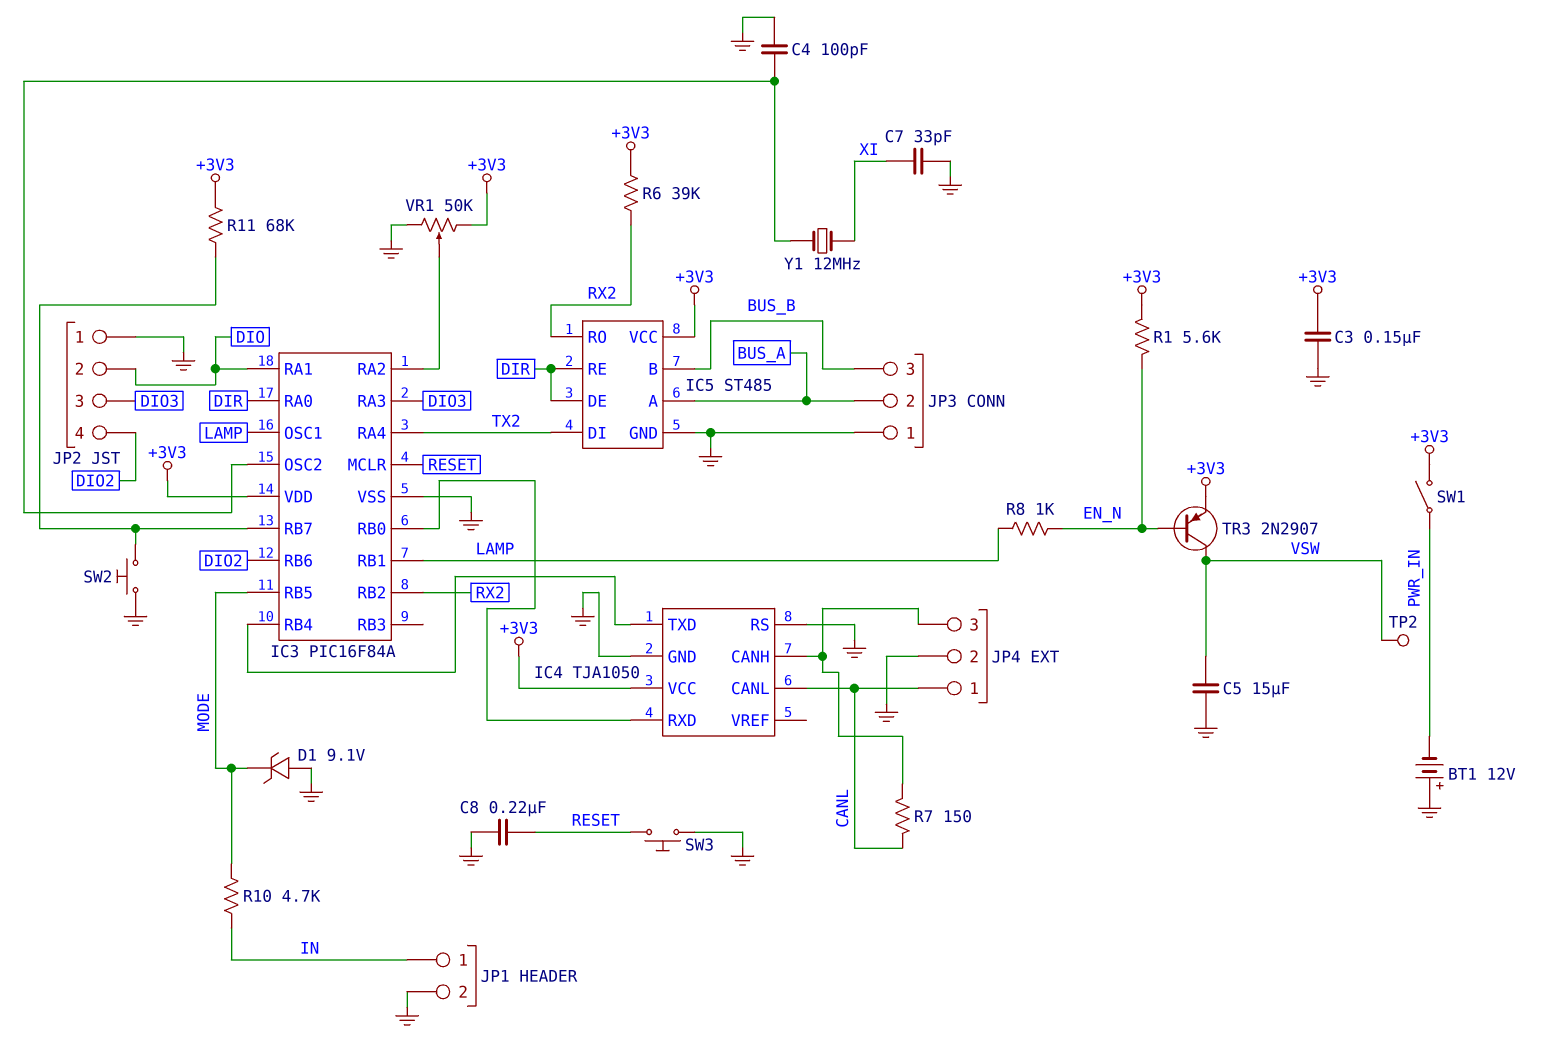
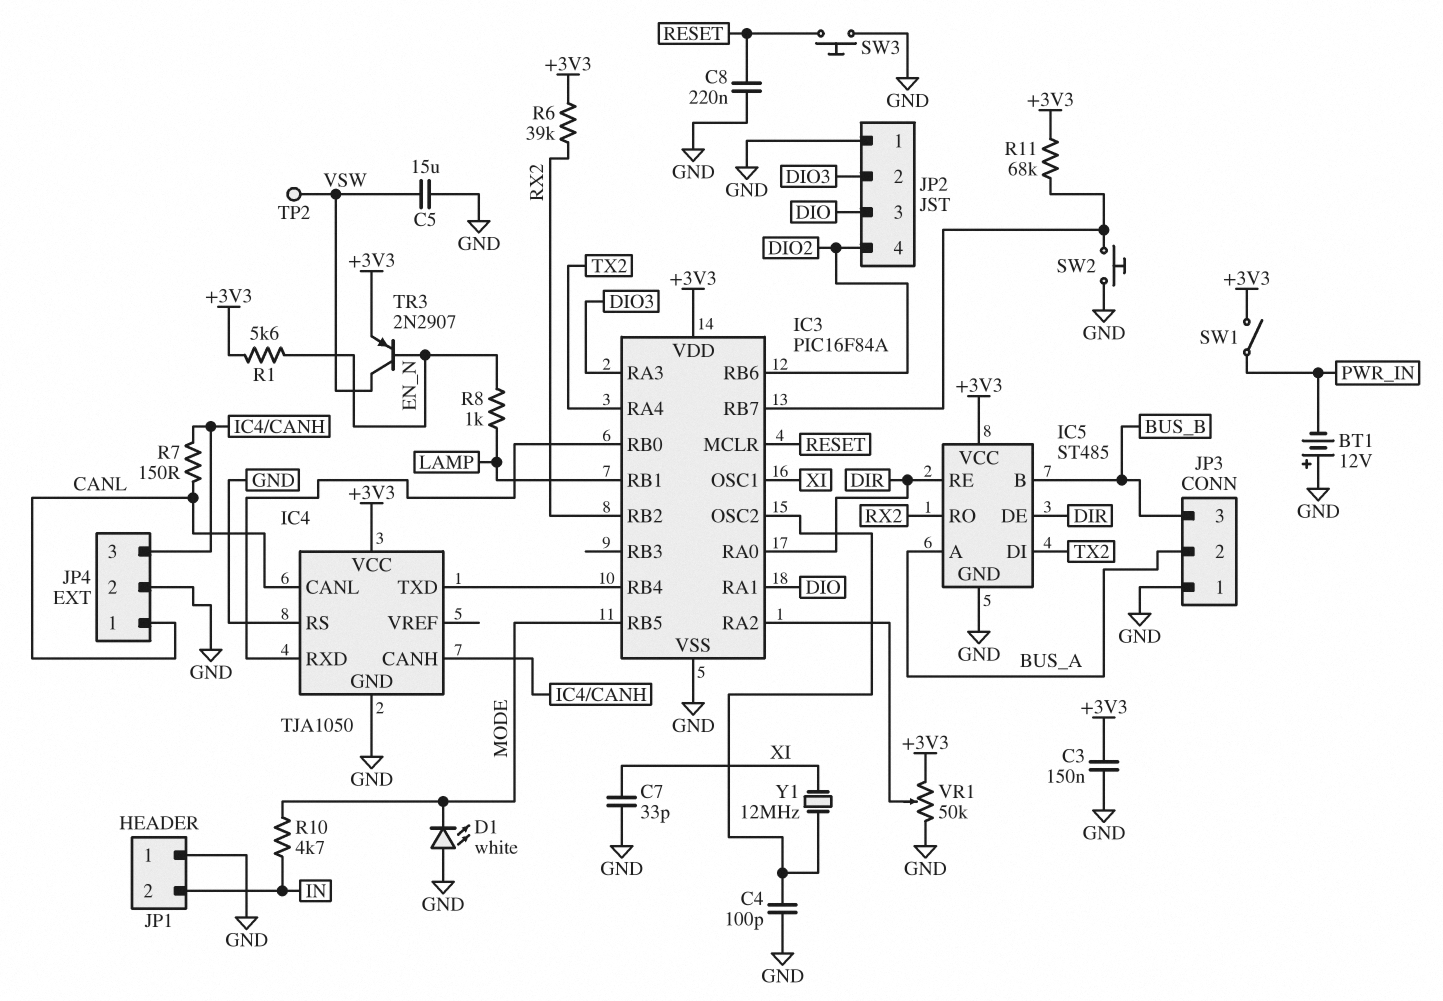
D1: zener 9.1V (A GND, K MODE) -> LED white (A GND, K MODE)
IC3 pin OSC1: LAMP -> XI
JP1 pin 1: IN -> GND
JP1 pin 2: GND -> IN
JP2 pin 2: DIO -> DIO3
JP2 pin 3: DIO3 -> DIO

